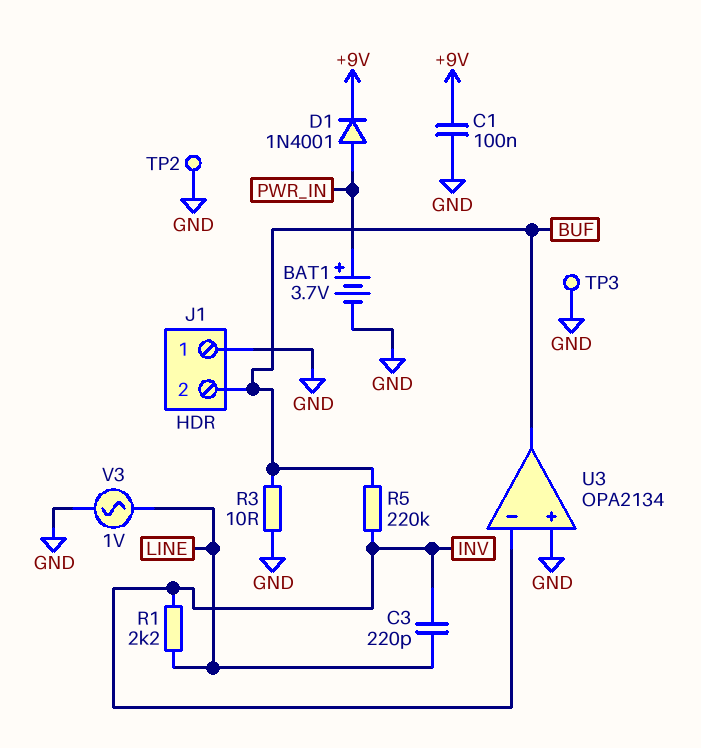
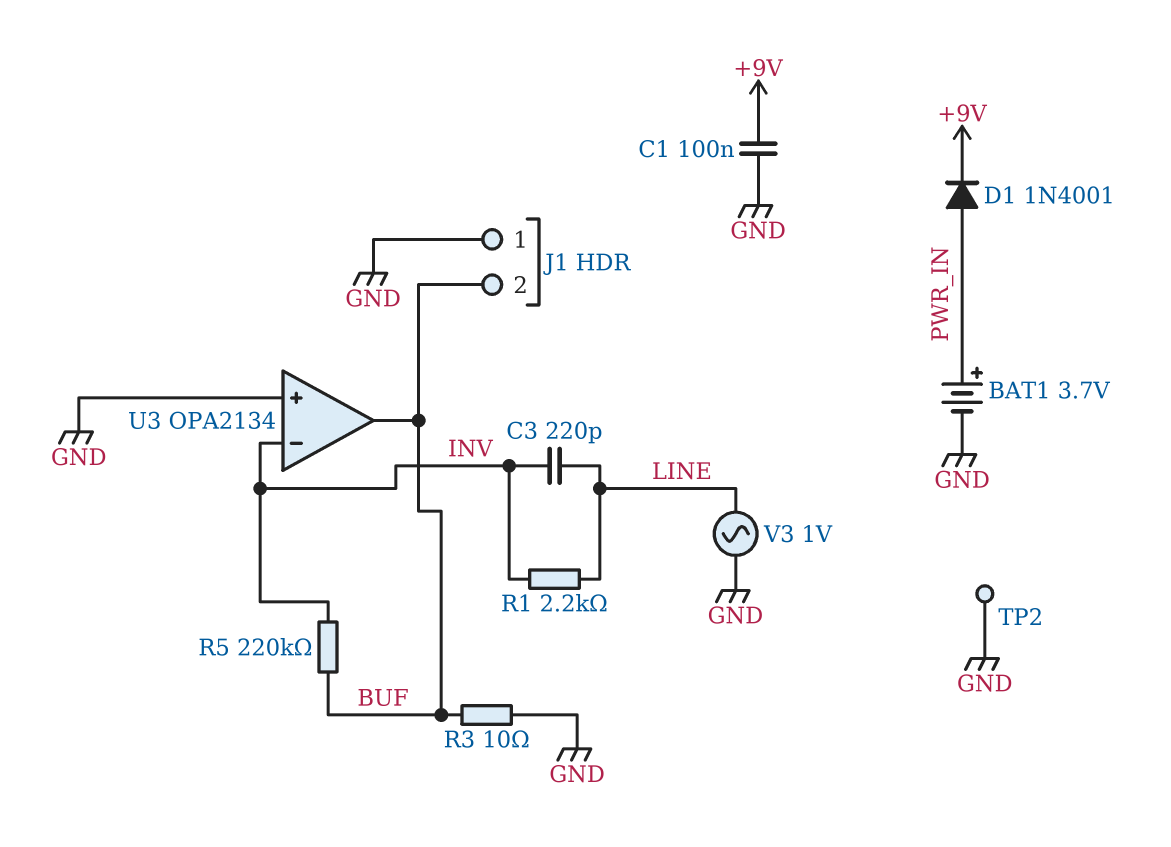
TP3: test point (GND) -> none

